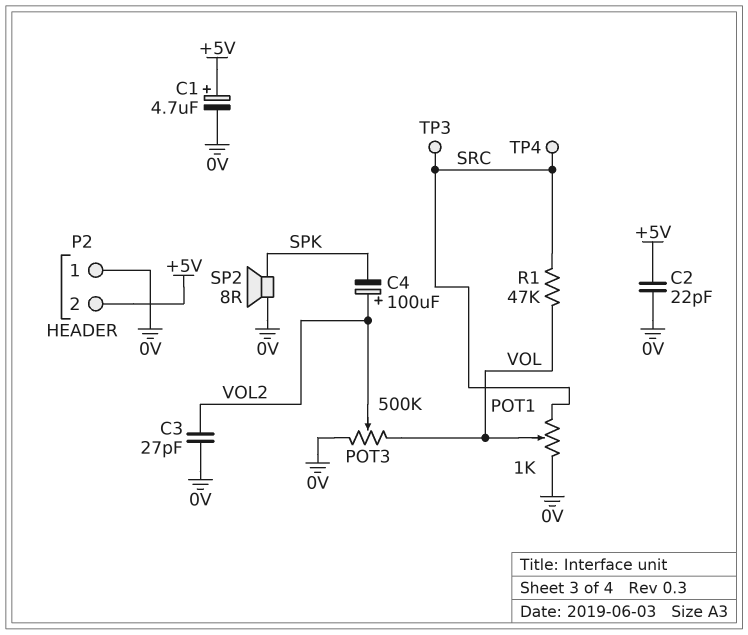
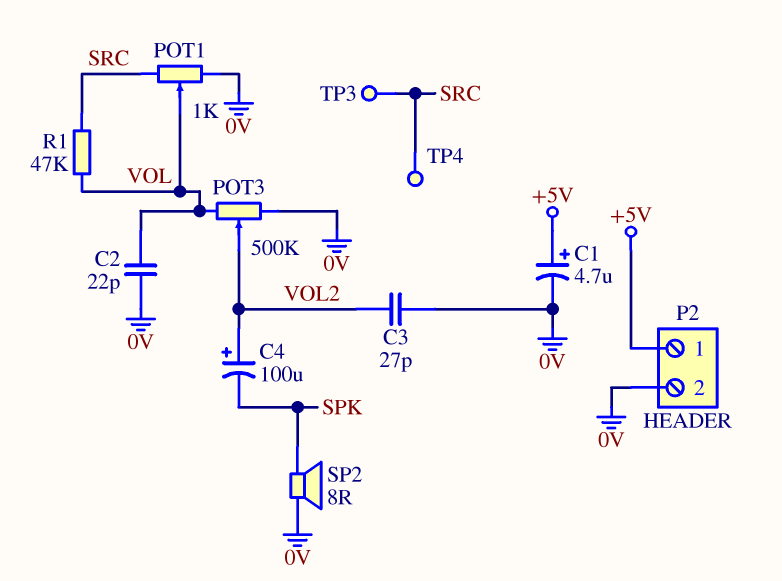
C2: 22pF (+5V, 0V) -> 22pF (0V, VOL)
P2 pin 1: 0V -> +5V
P2 pin 2: +5V -> 0V

